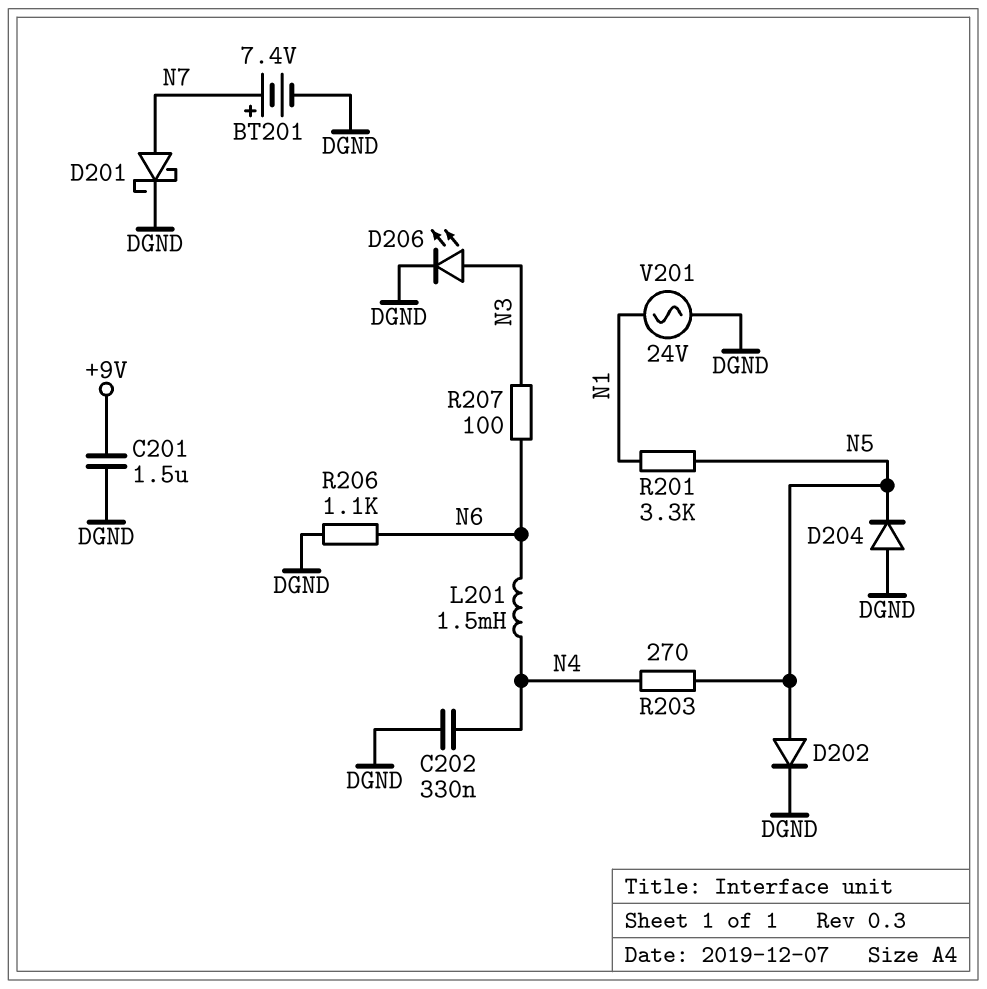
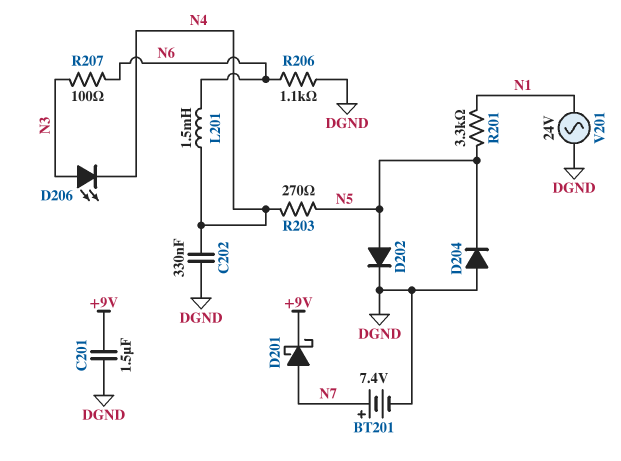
D201: schottky (A N7, K DGND) -> schottky (A N7, K +9V)
D206: LED (A N3, K DGND) -> LED (A N3, K N4)

